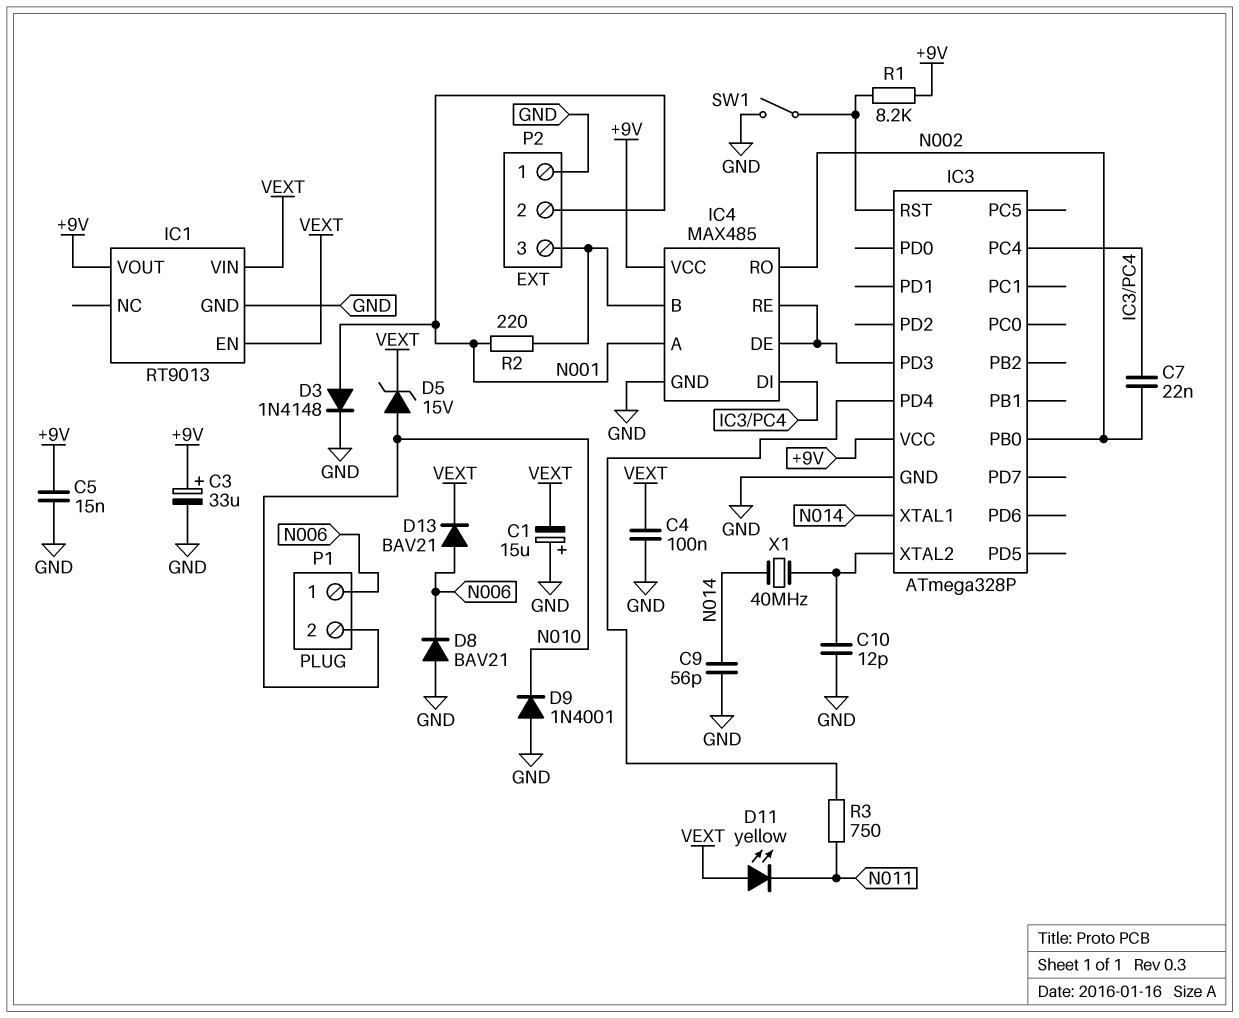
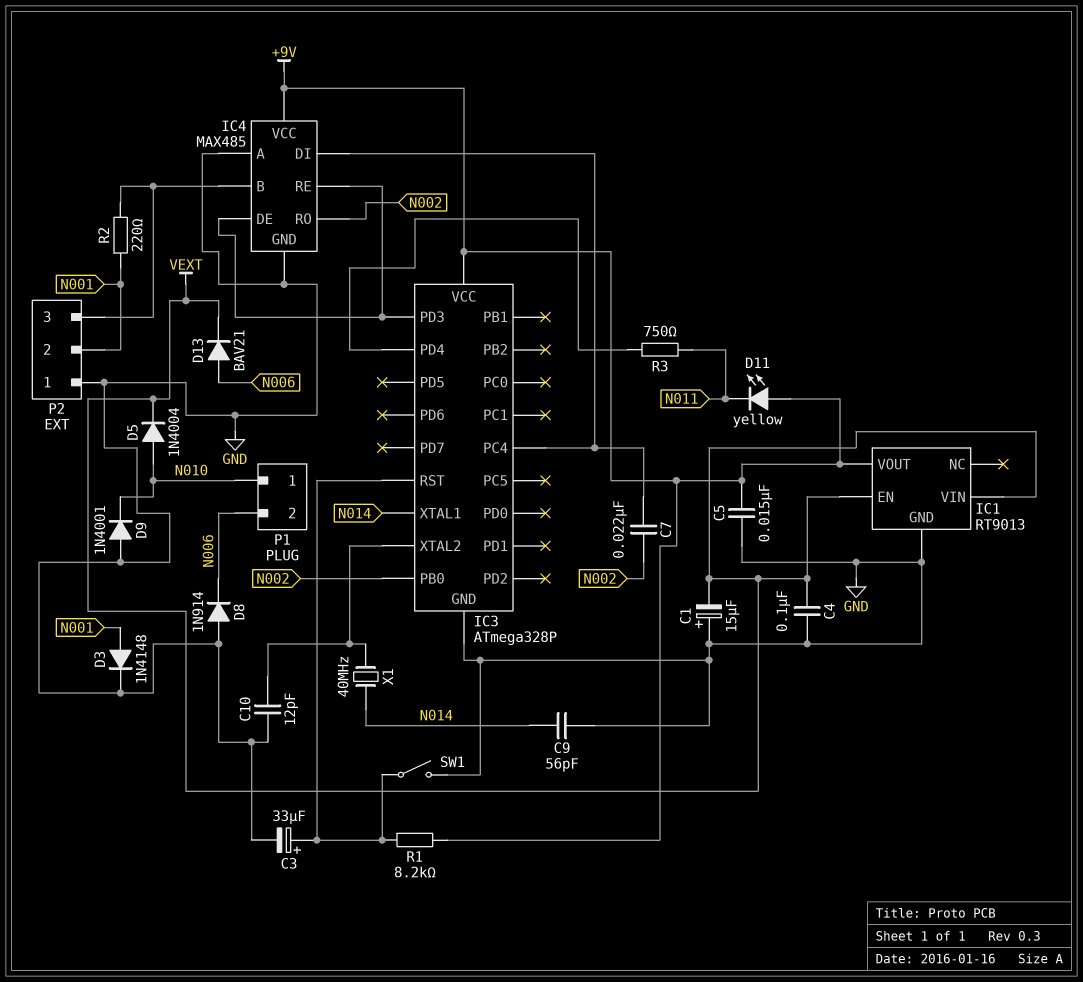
C3: 33uF (plus +9V, minus GND) -> 33uF (plus IC3/RST, minus GND)
D5: zener 15V (A N010, K VEXT) -> diode 1N4004 (A N010, K VEXT)
D8: diode BAV21 (A GND, K N006) -> diode 1N914 (A GND, K N006)
D11: LED yellow (A VEXT, K N011) -> LED yellow (A +9V, K N011)
IC4 pin A: N001 -> GND
P1 pin 1: N006 -> N010
P1 pin 2: N010 -> N006

